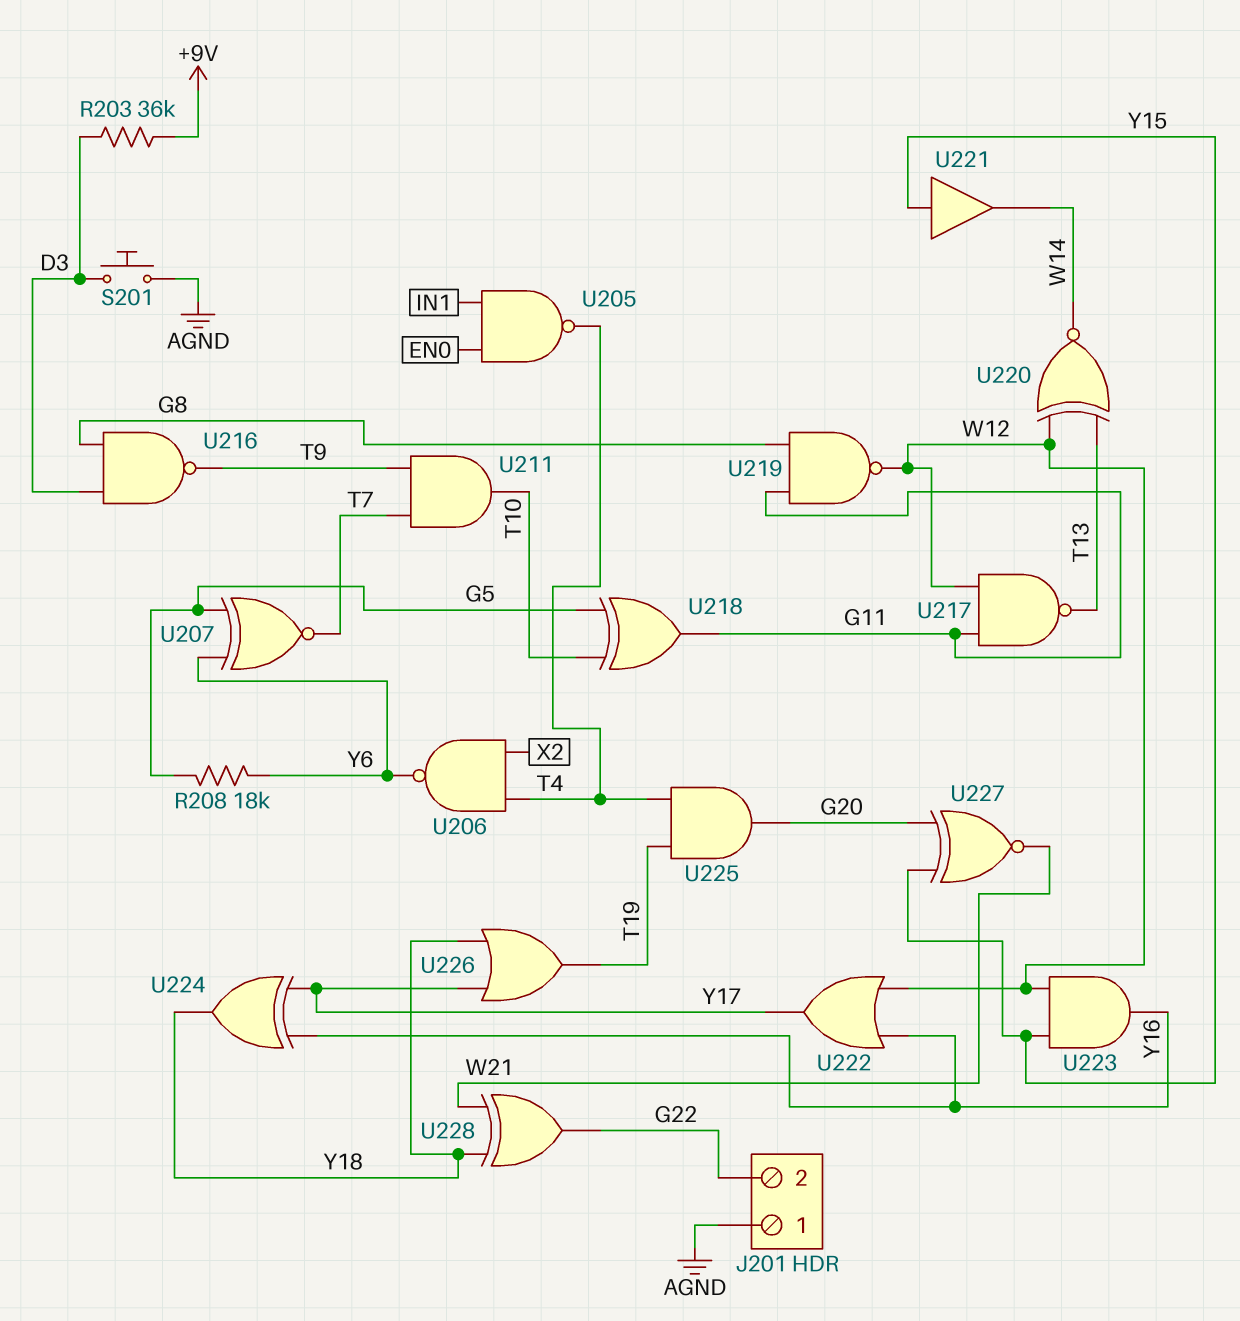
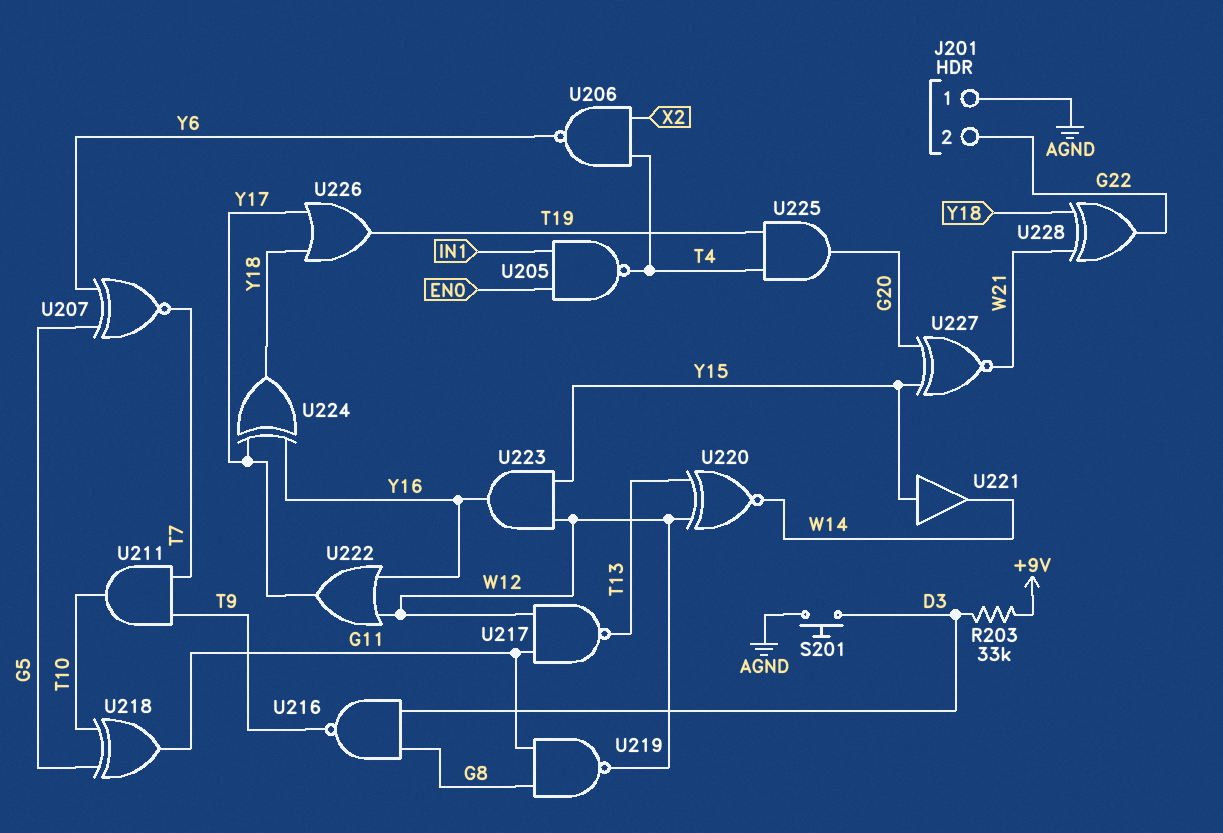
R203: 36k (+9V, D3) -> 33k (+9V, D3)
R208: 18k (G5, Y6) -> none

